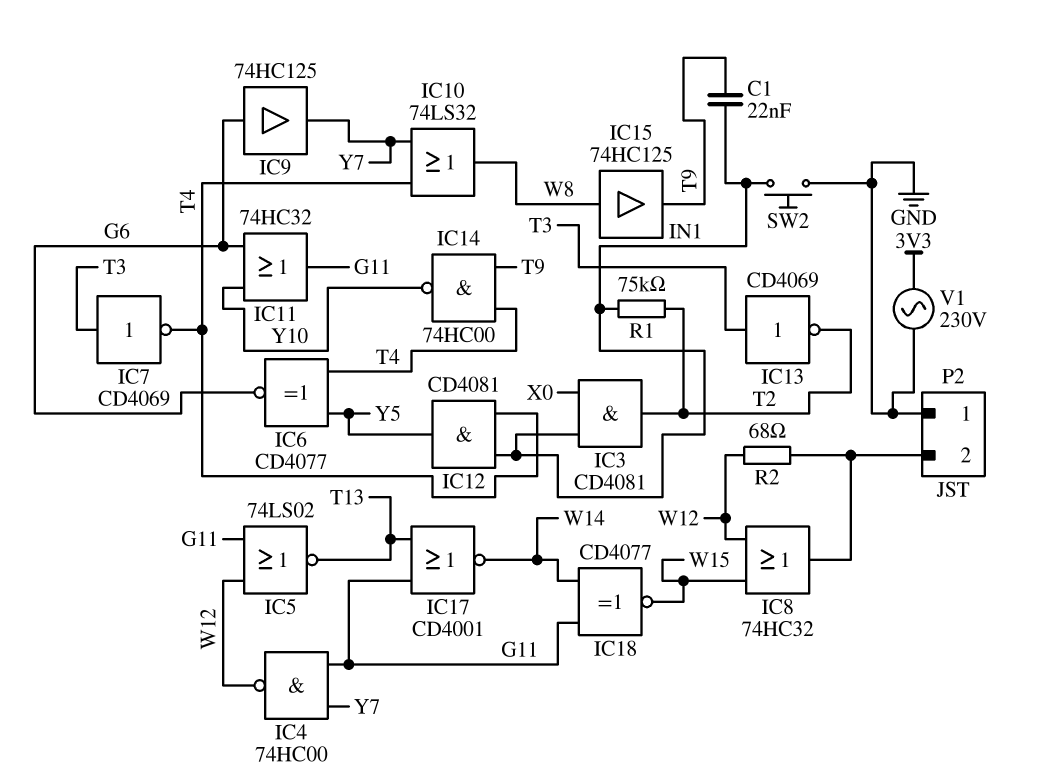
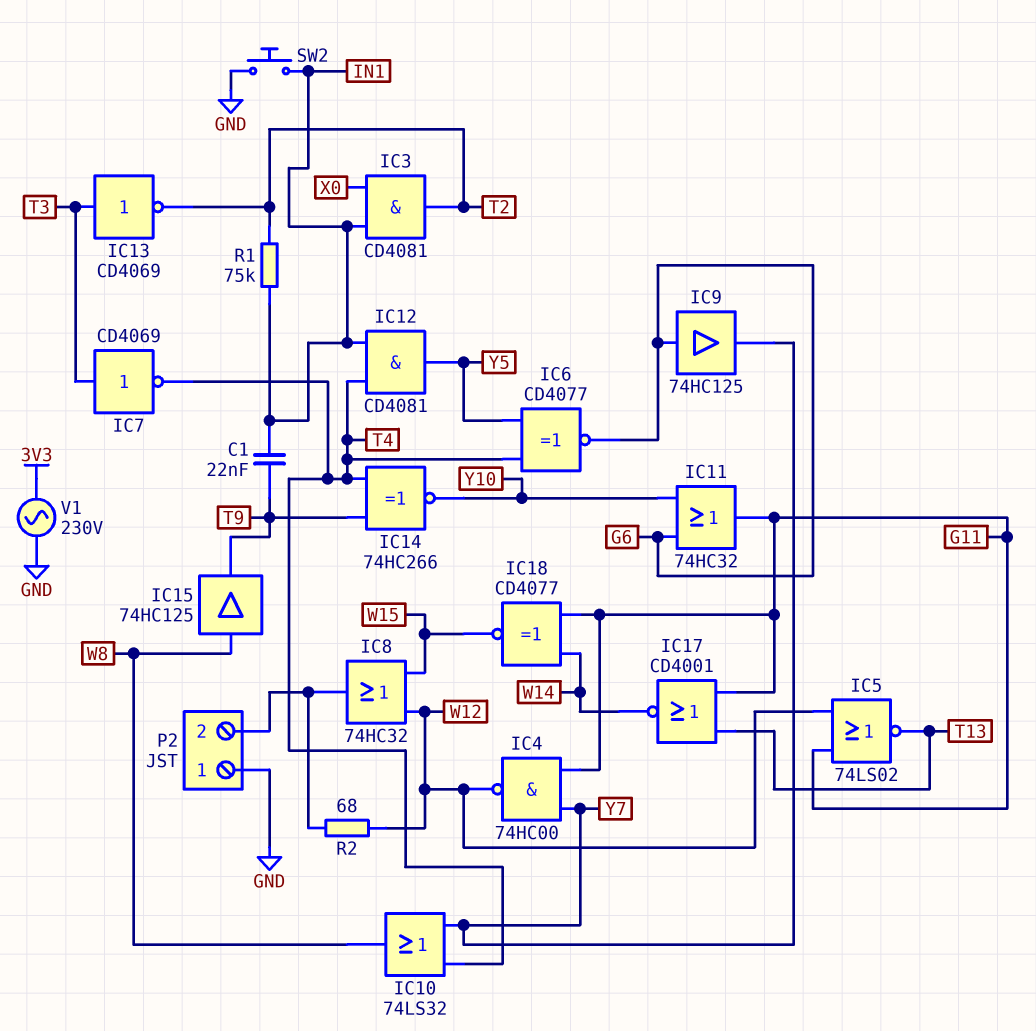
IC14: NAND 74HC00 (in T4, in T9, out Y10) -> XNOR 74HC266 (in T4, in T9, out Y10)

